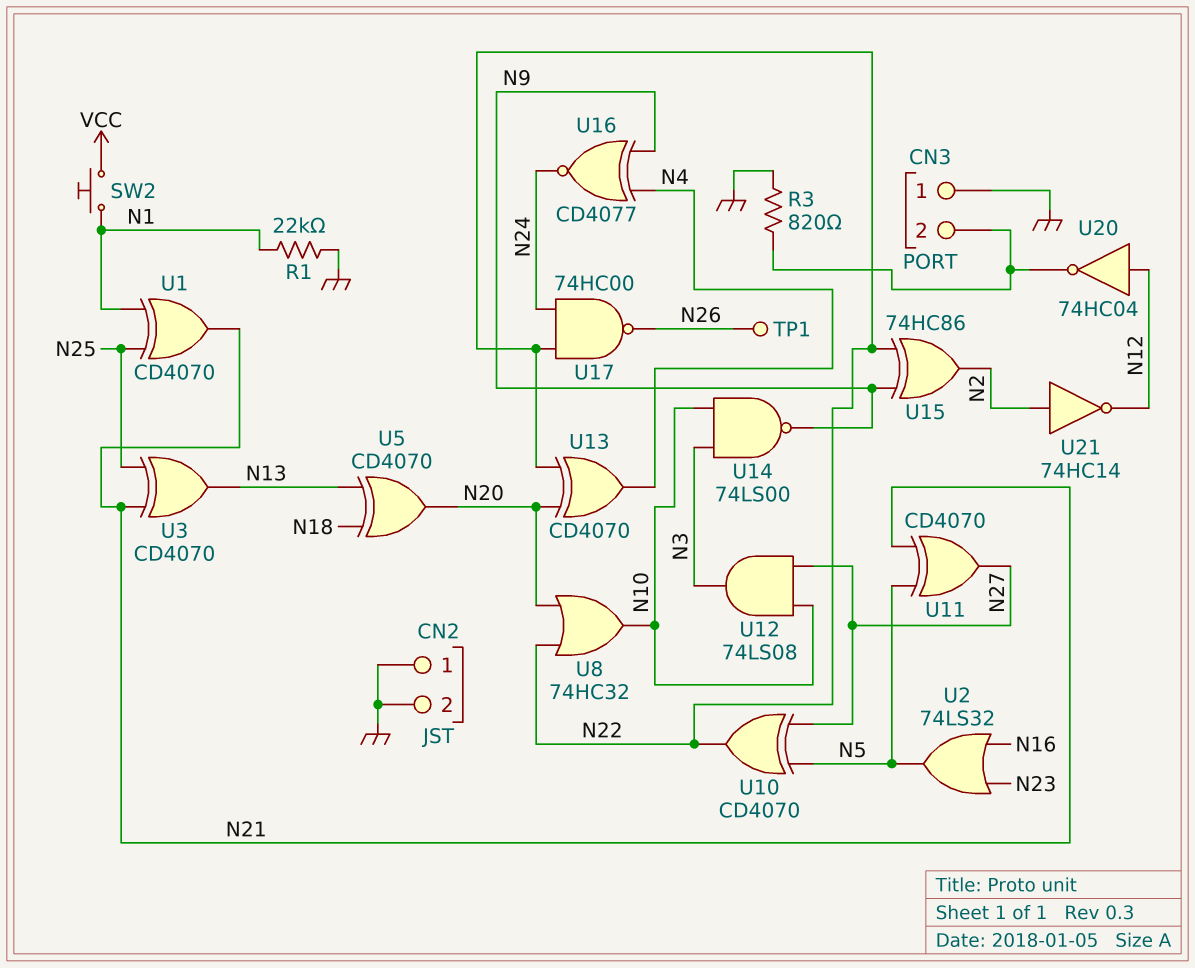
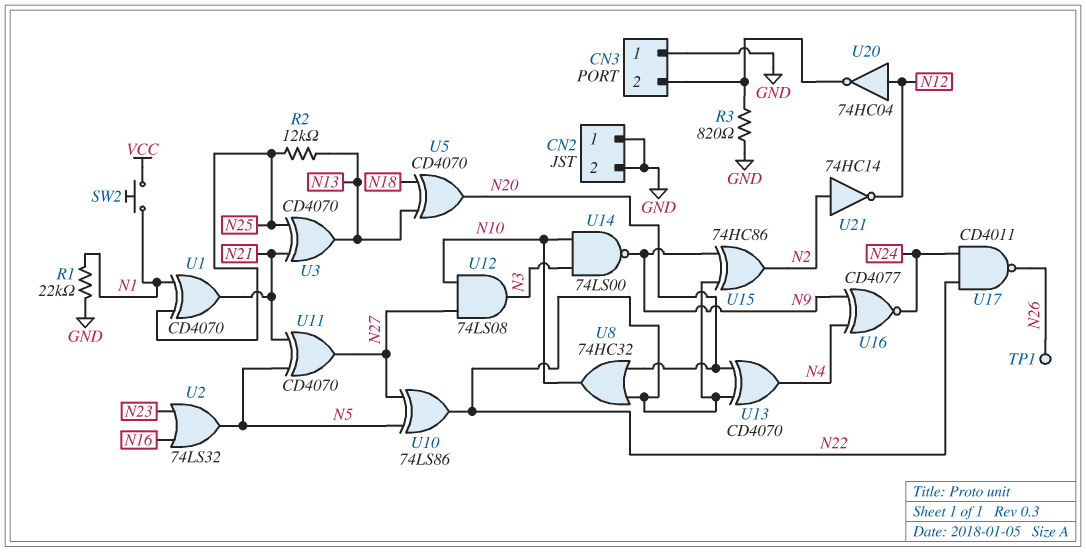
R2: none -> 12k (N13, N25)
U10: XOR CD4070 (in N5, in N27, out N22) -> XOR 74LS86 (in N5, in N27, out N22)
U17: NAND 74HC00 (in N22, in N24, out N26) -> NAND CD4011 (in N22, in N24, out N26)

